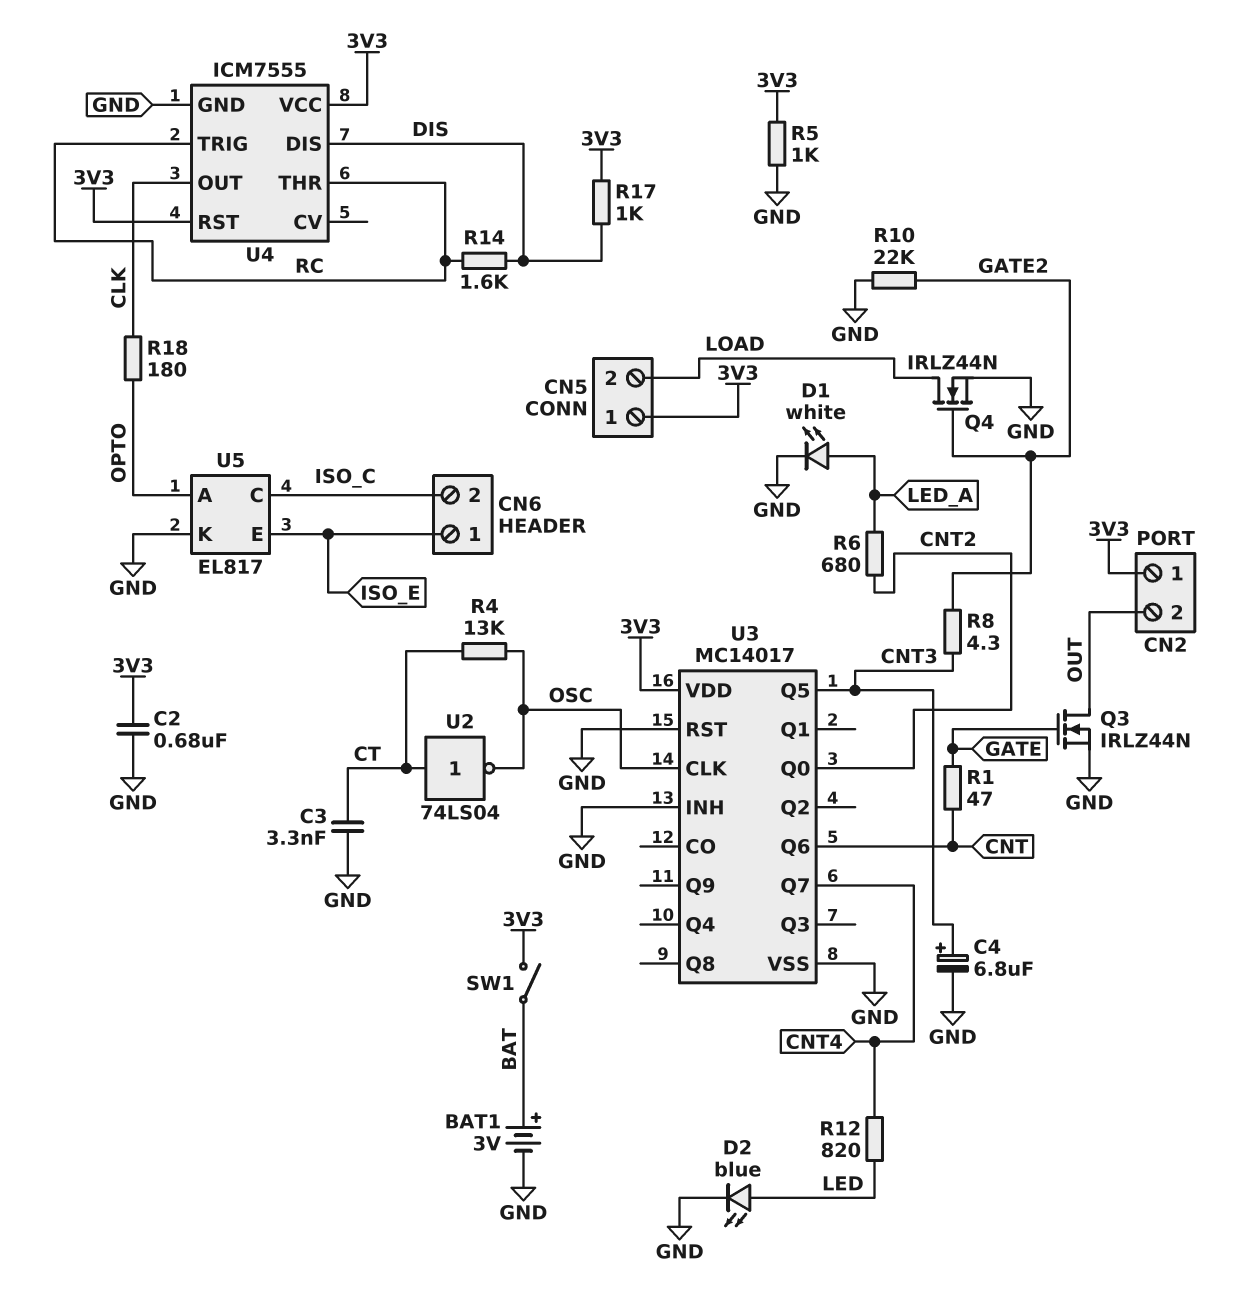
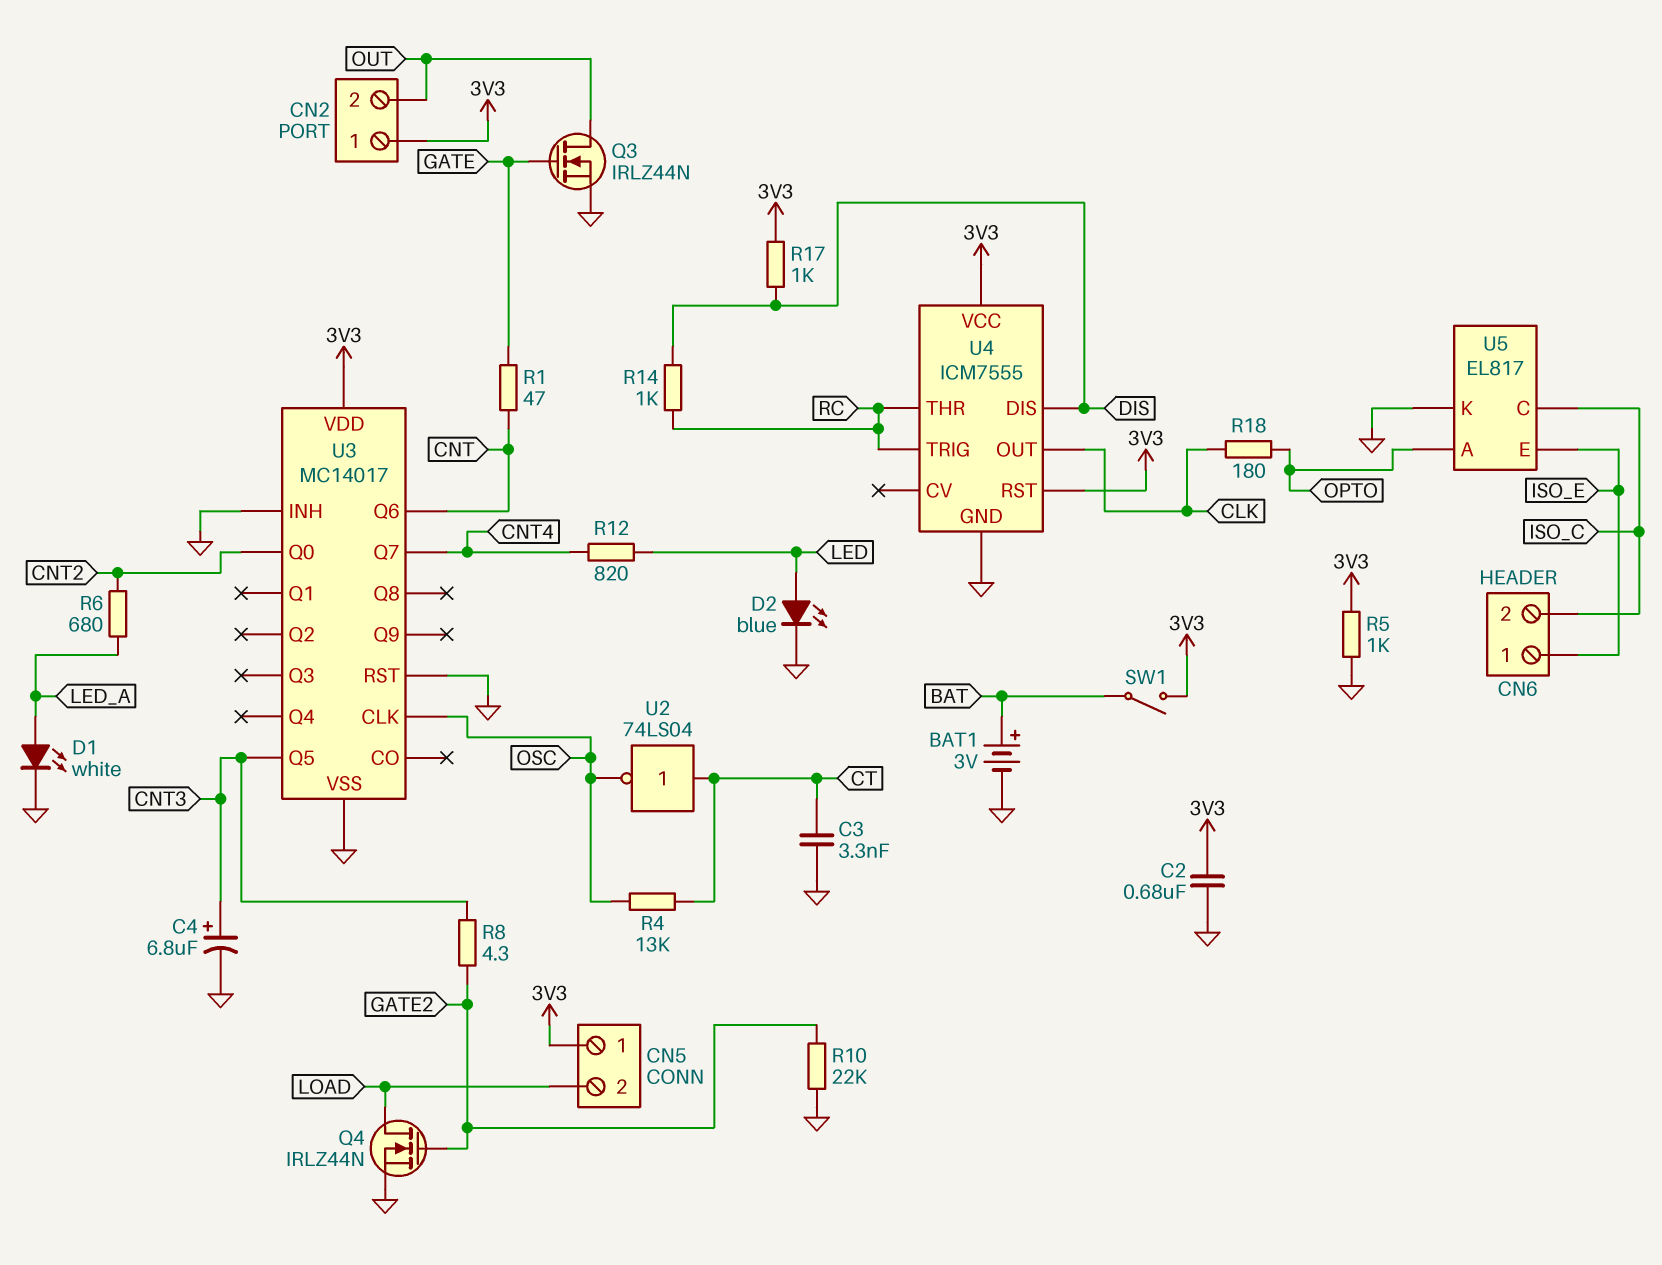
R14: 1.6k (DIS, RC) -> 1k (DIS, RC)

